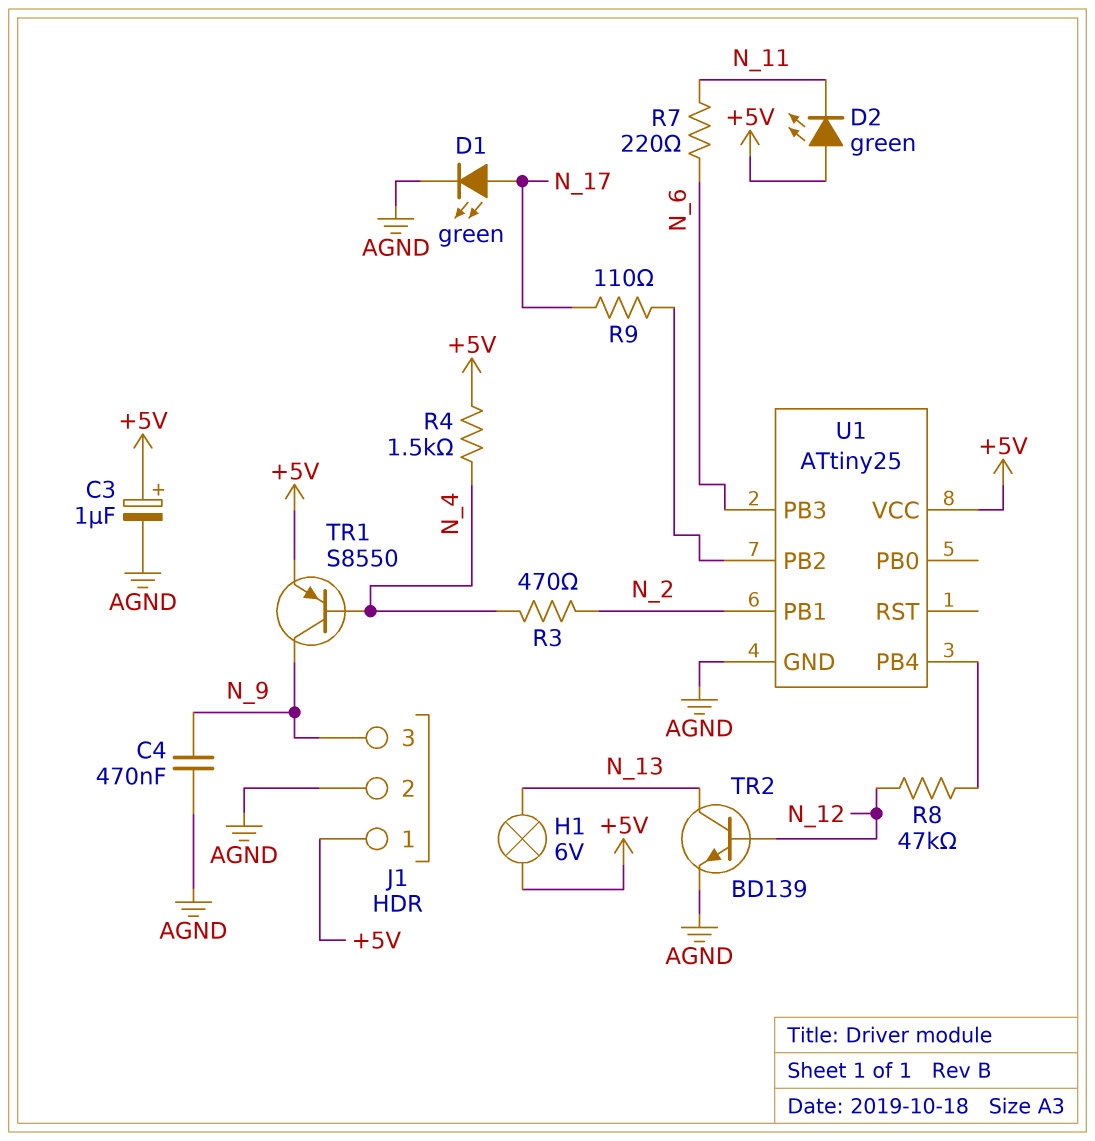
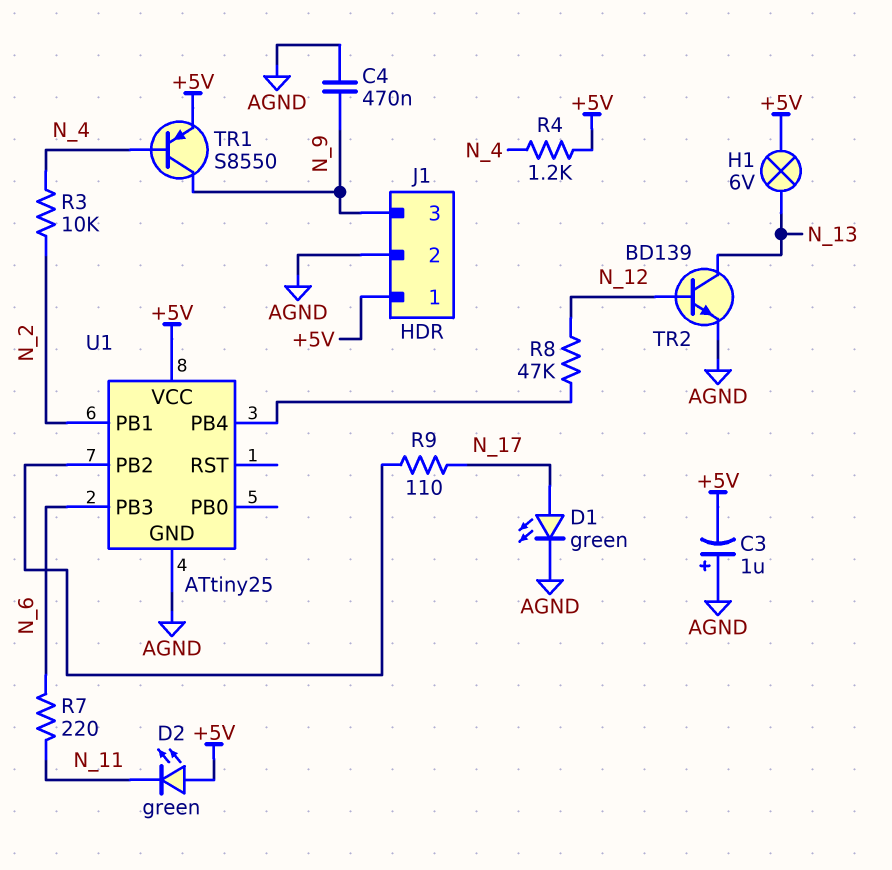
C3: 1uF (plus +5V, minus AGND) -> 1uF (plus AGND, minus +5V)
R3: 470 (N_2, N_4) -> 10k (N_2, N_4)
R4: 1.5k (+5V, N_4) -> 1.2k (+5V, N_4)

